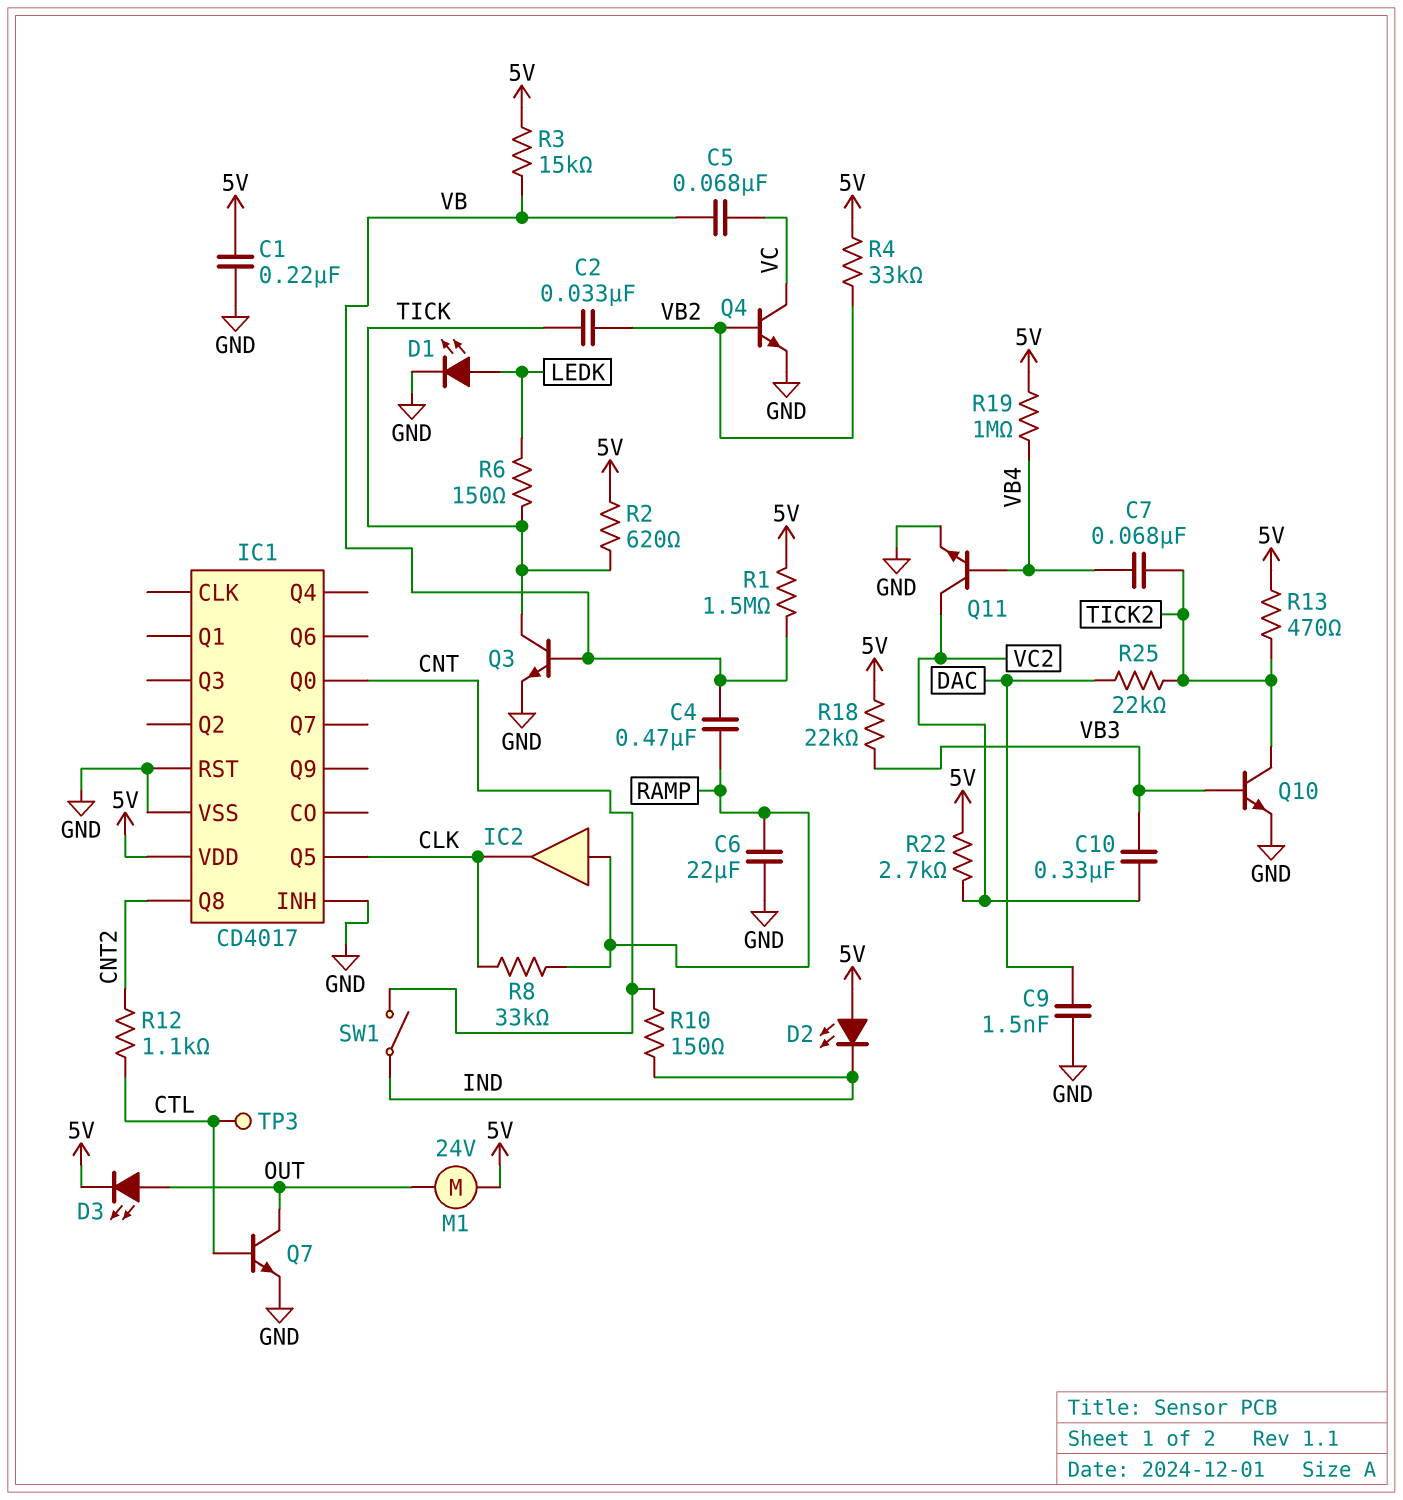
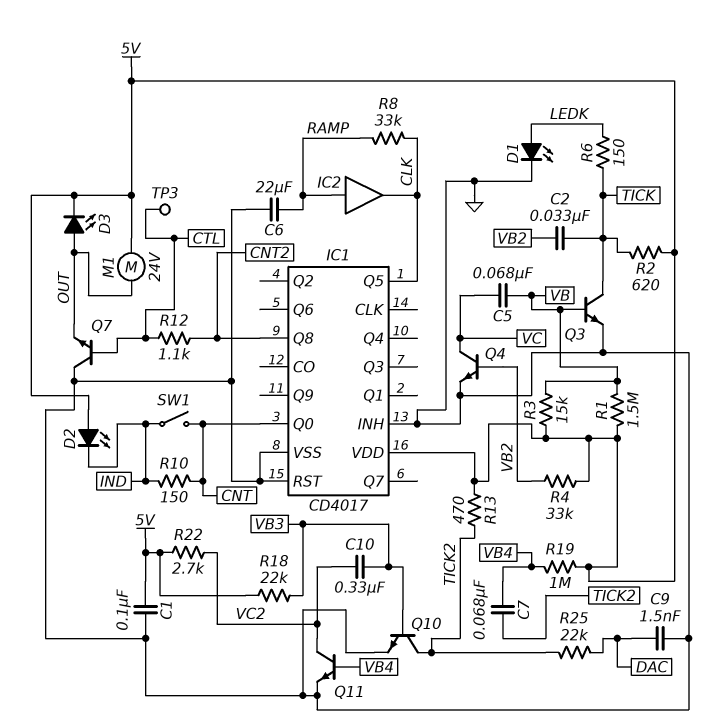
C1: 220nF (5V, GND) -> 100nF (5V, GND)
C4: 470nF (RAMP, VB) -> none
Q7: NPN (B CTL, C OUT, E GND) -> NPN (B CTL, C GND, E OUT)

